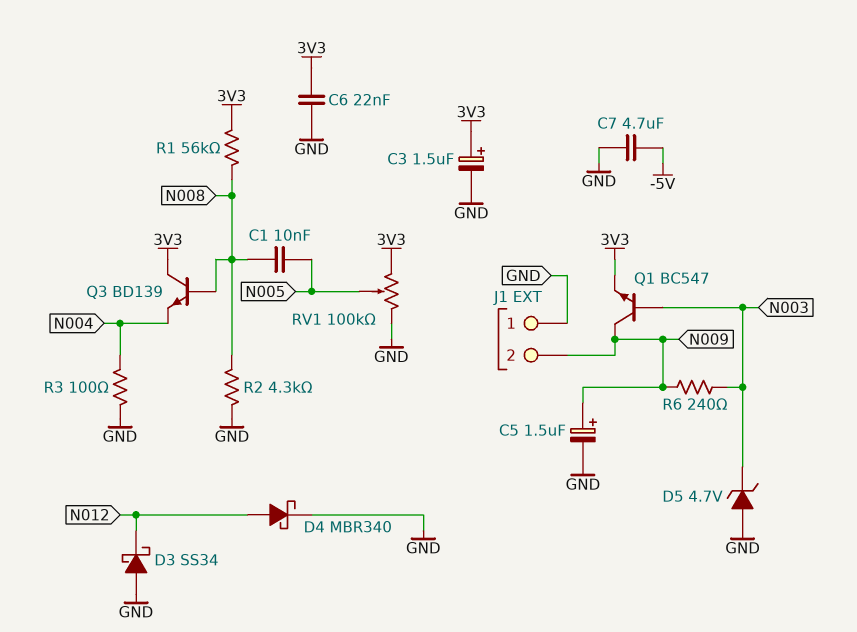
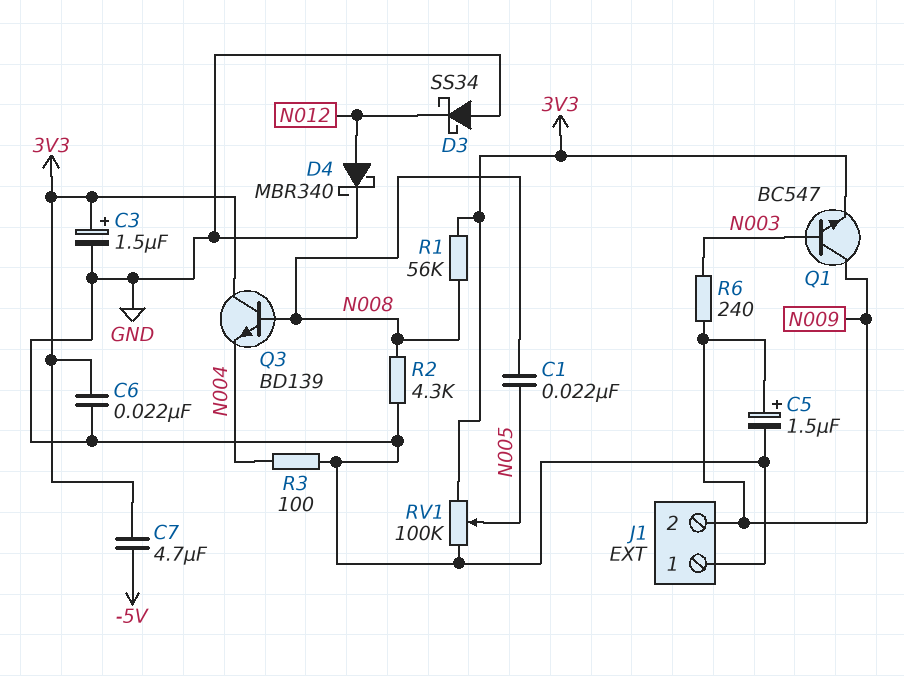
C1: 10nF (N005, N008) -> 22nF (N005, N008)
C7: 4.7uF (-5V, GND) -> 4.7uF (-5V, 3V3)
D5: zener 4.7V (A GND, K N003) -> none

